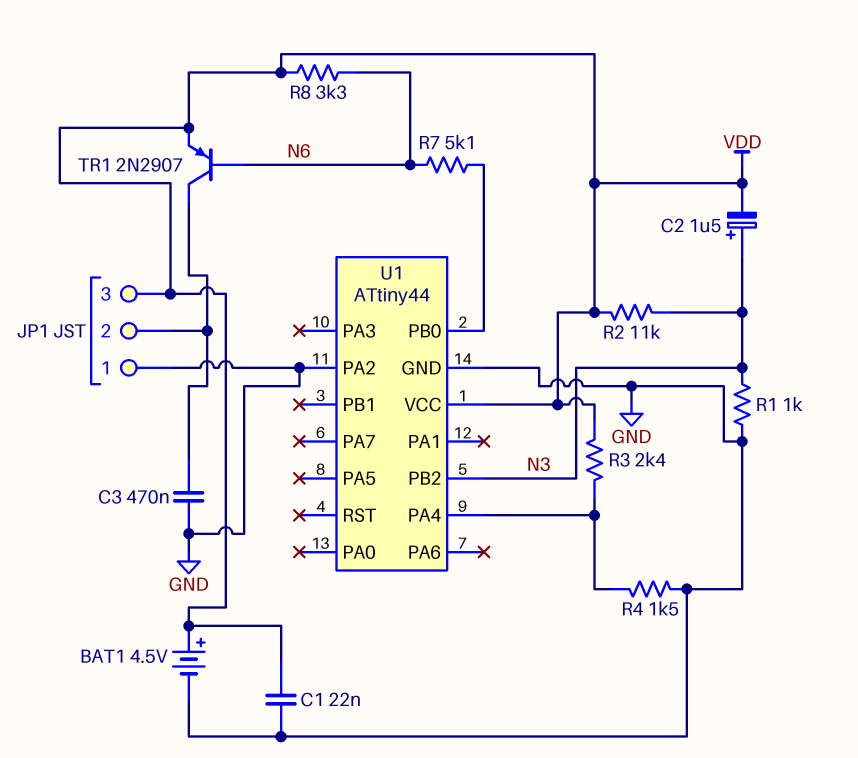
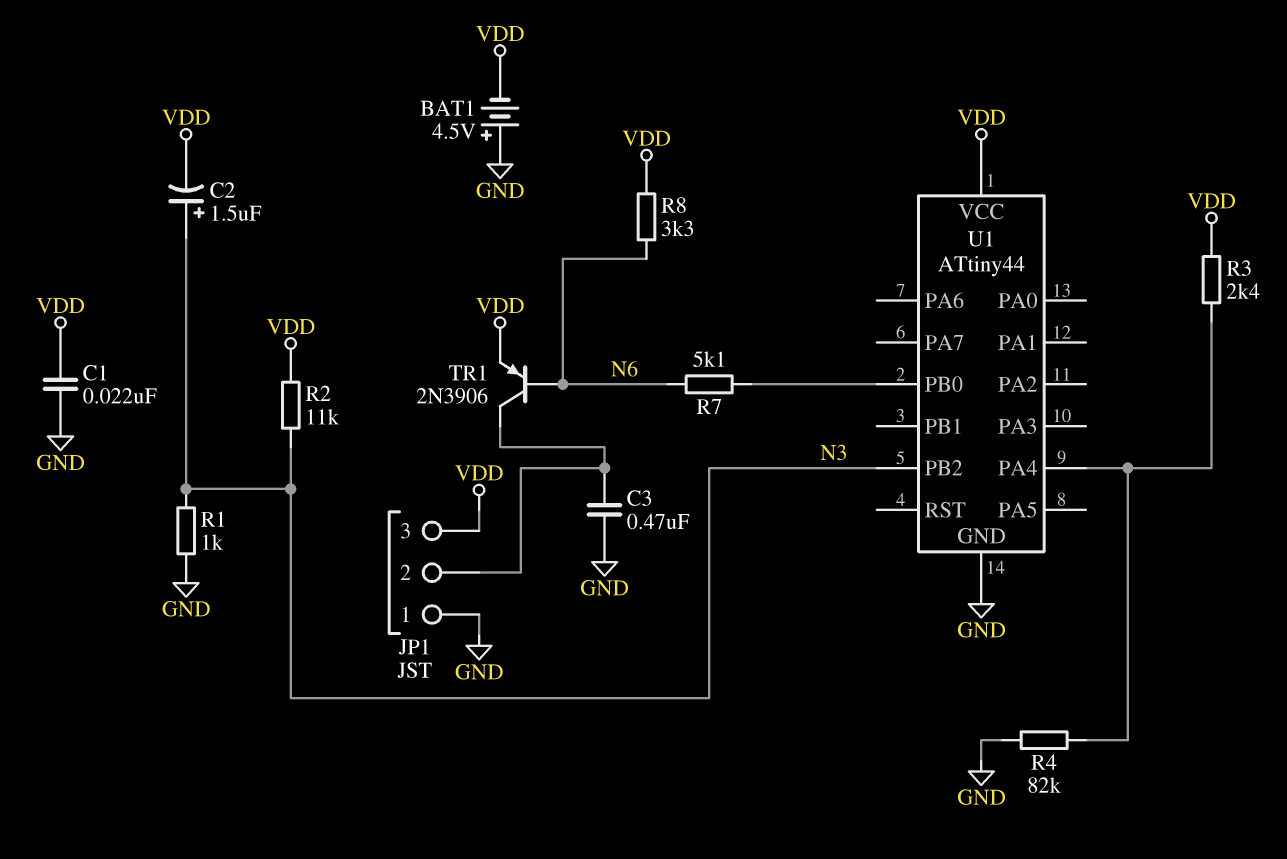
BAT1: 4.5V (plus VDD, minus GND) -> 4.5V (plus GND, minus VDD)
R4: 1.5k (GND, U1/PA4) -> 82k (GND, U1/PA4)
TR1: PNP 2N2907 (B N6, C JP1/2, E VDD) -> PNP 2N3906 (B N6, C JP1/2, E VDD)
U1 pin PA2: GND -> none

